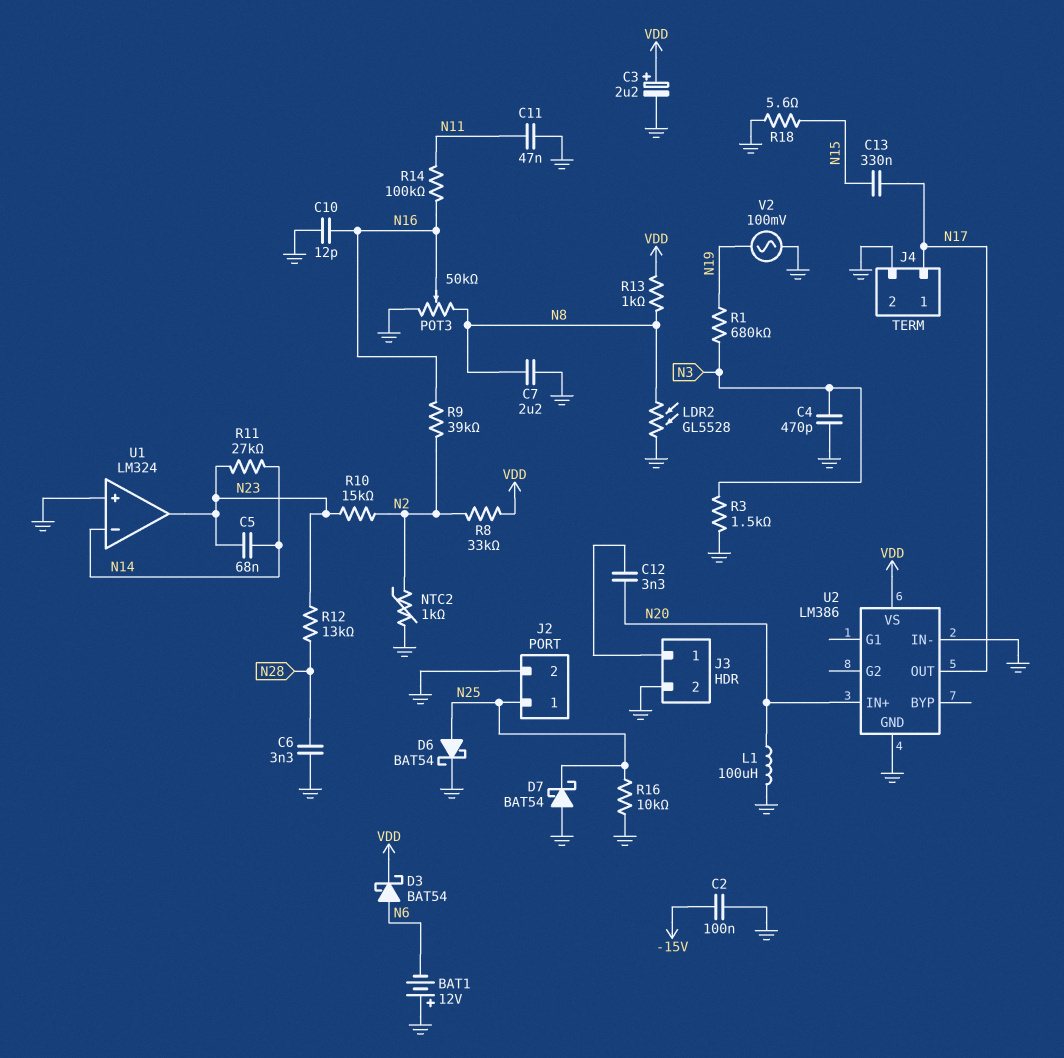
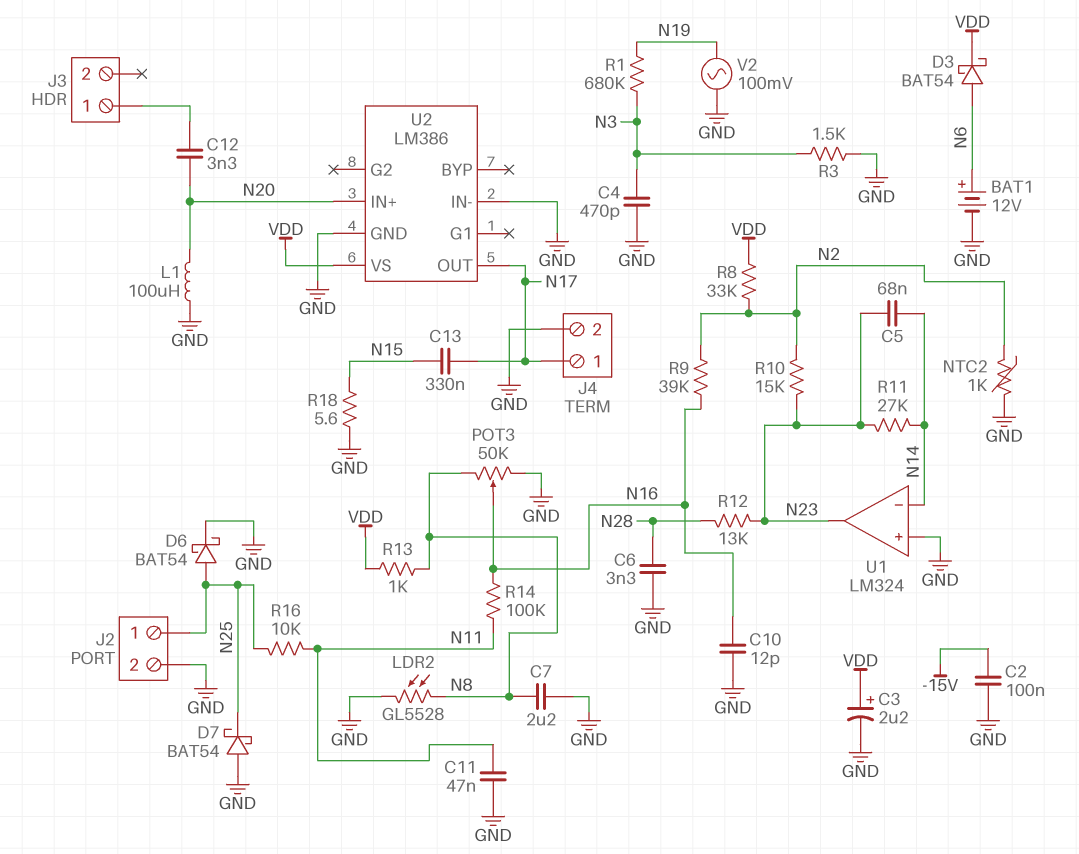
BAT1: 12V (plus GND, minus N6) -> 12V (plus N6, minus GND)
J3 pin 2: GND -> none
R16: 10k (GND, N25) -> 10k (N11, N25)

